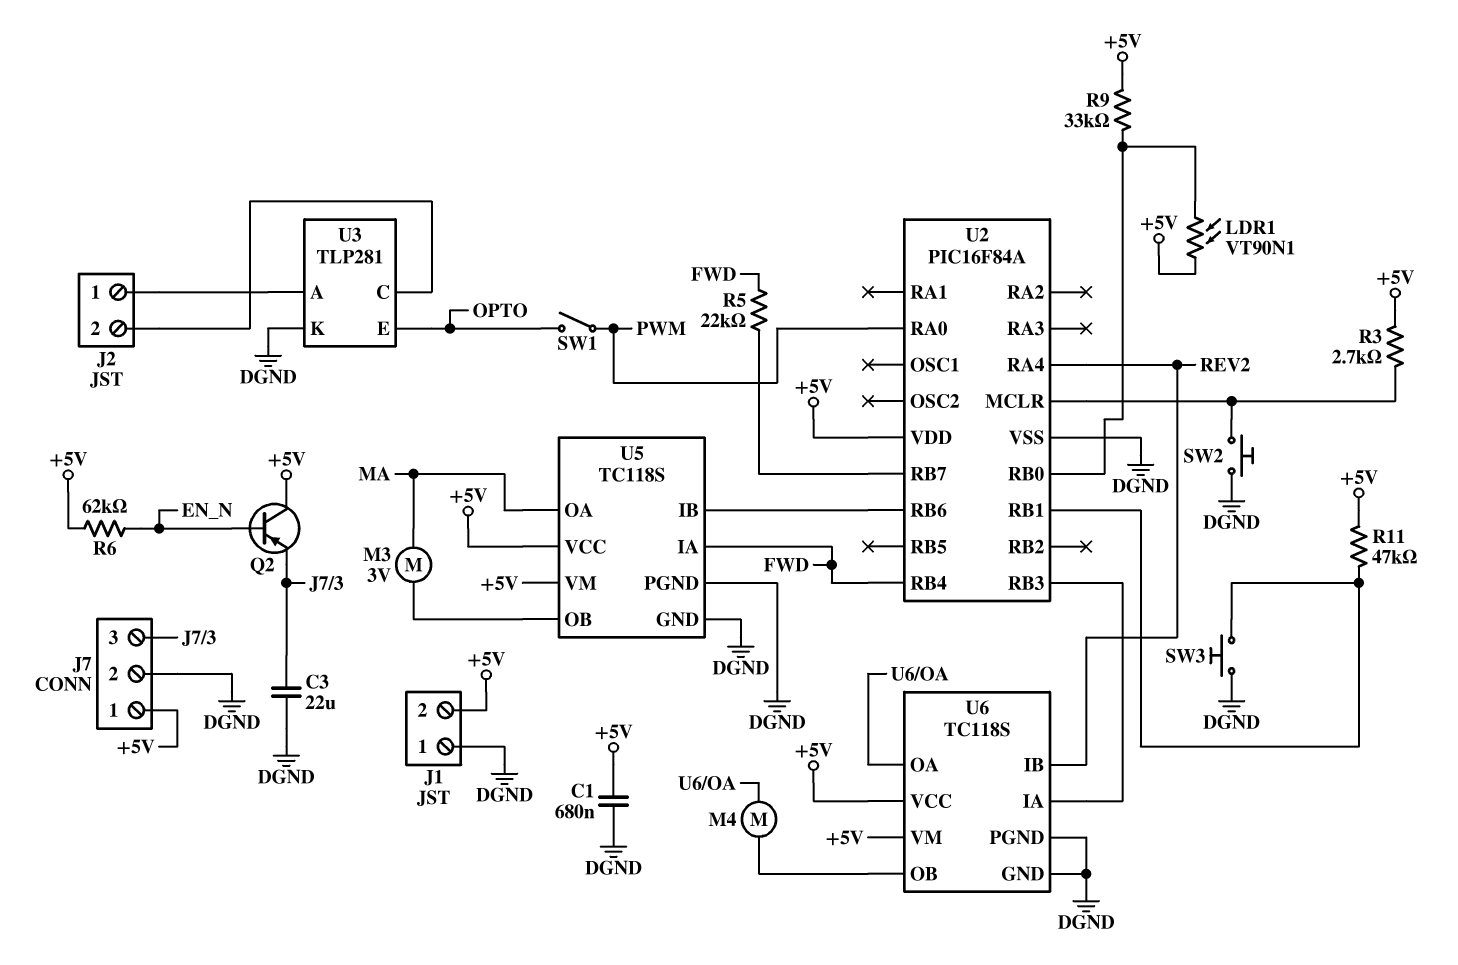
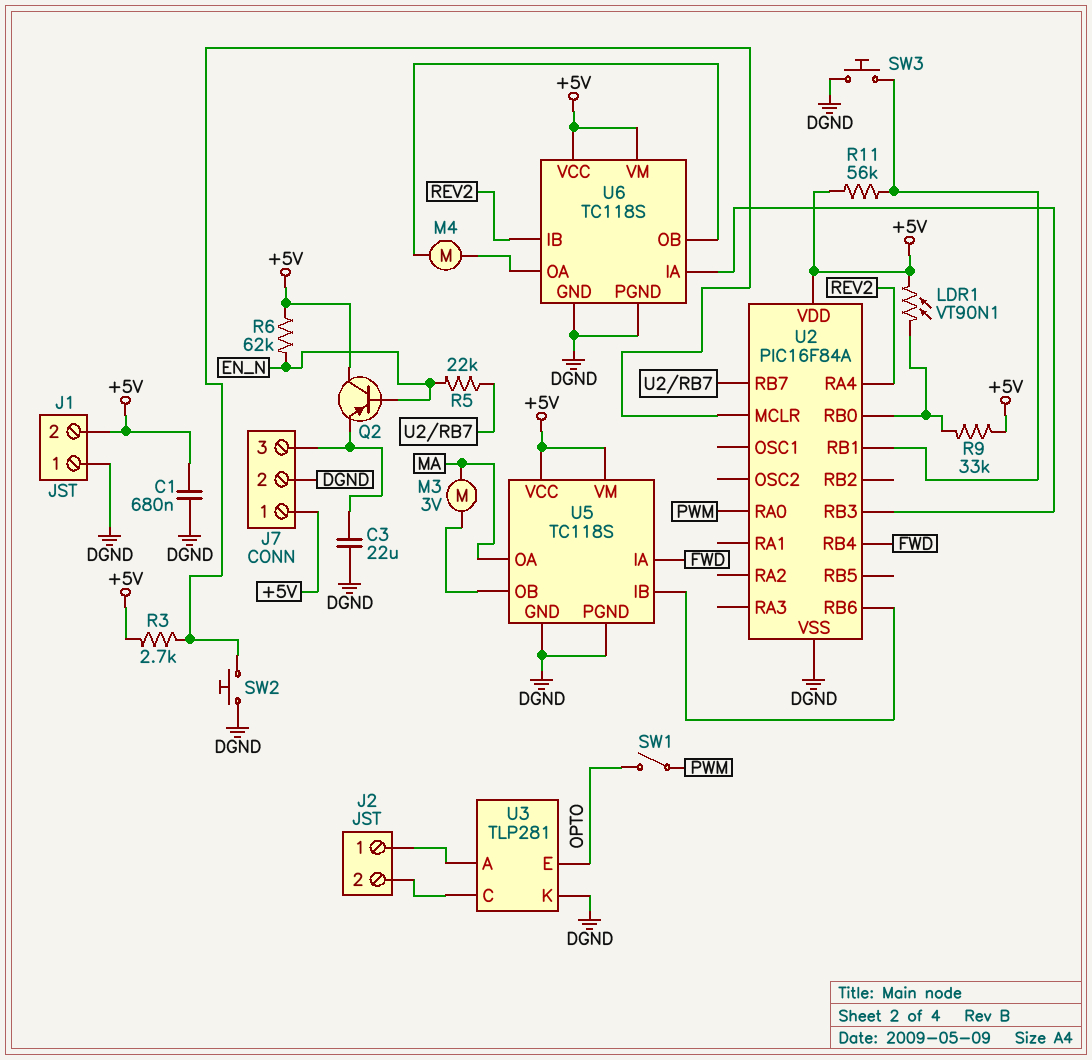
R5: 22k (FWD, U2/RB7) -> 22k (EN_N, U2/RB7)
R11: 47k (+5V, U2/RB1) -> 56k (+5V, U2/RB1)

